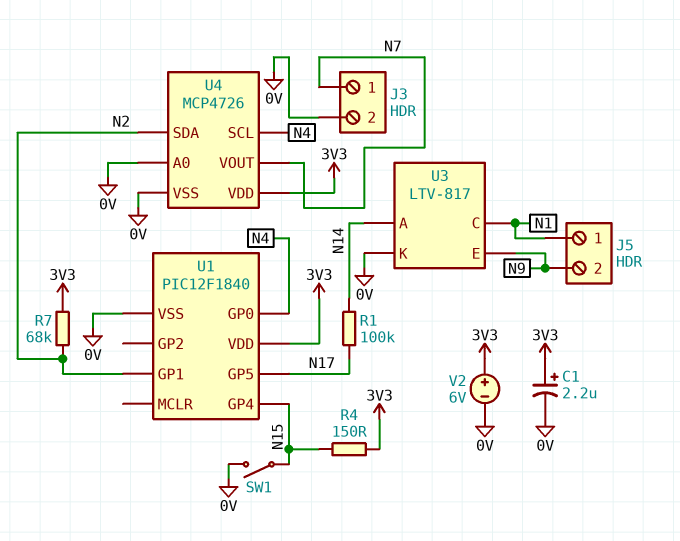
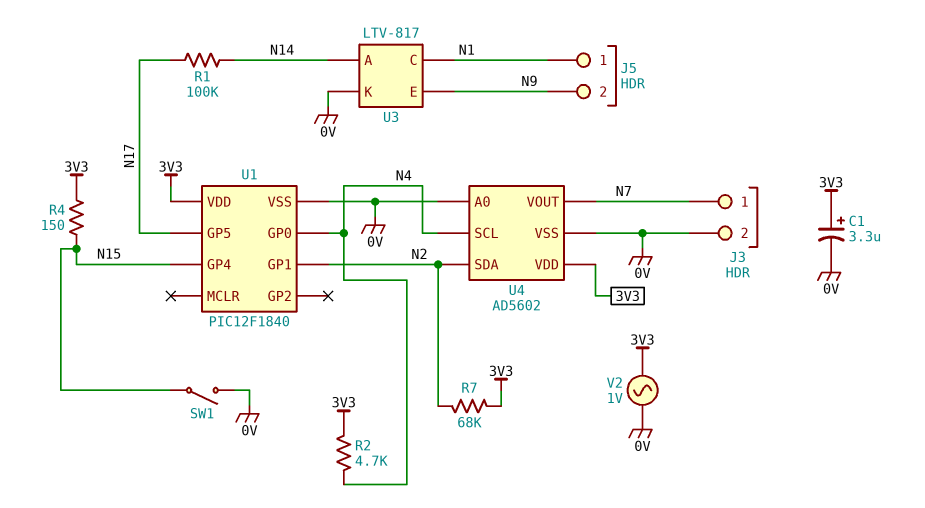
C1: 2.2uF (plus 3V3, minus 0V) -> 3.3uF (plus 3V3, minus 0V)
R2: none -> 4.7k (3V3, N4)
U4: MCP4726 -> AD5602
V2: 6V (plus 3V3, minus 0V) -> AC 1V (0V, 3V3)

